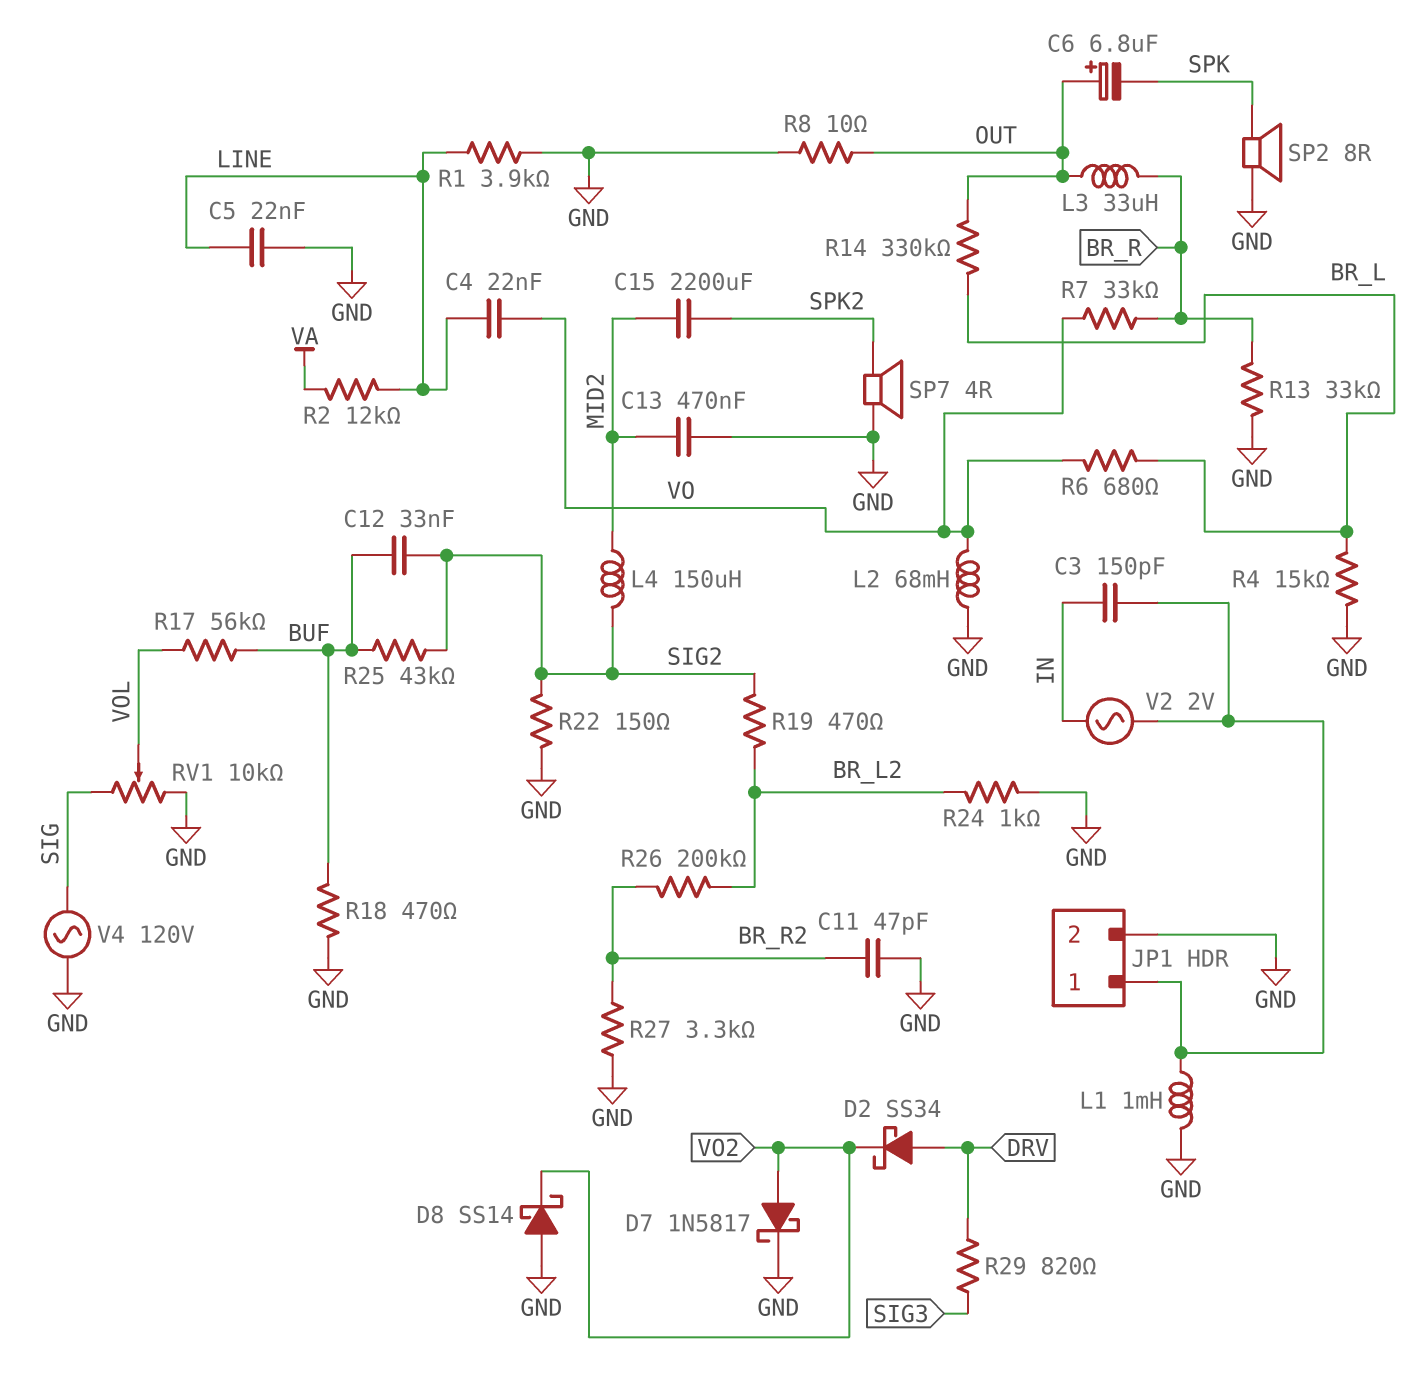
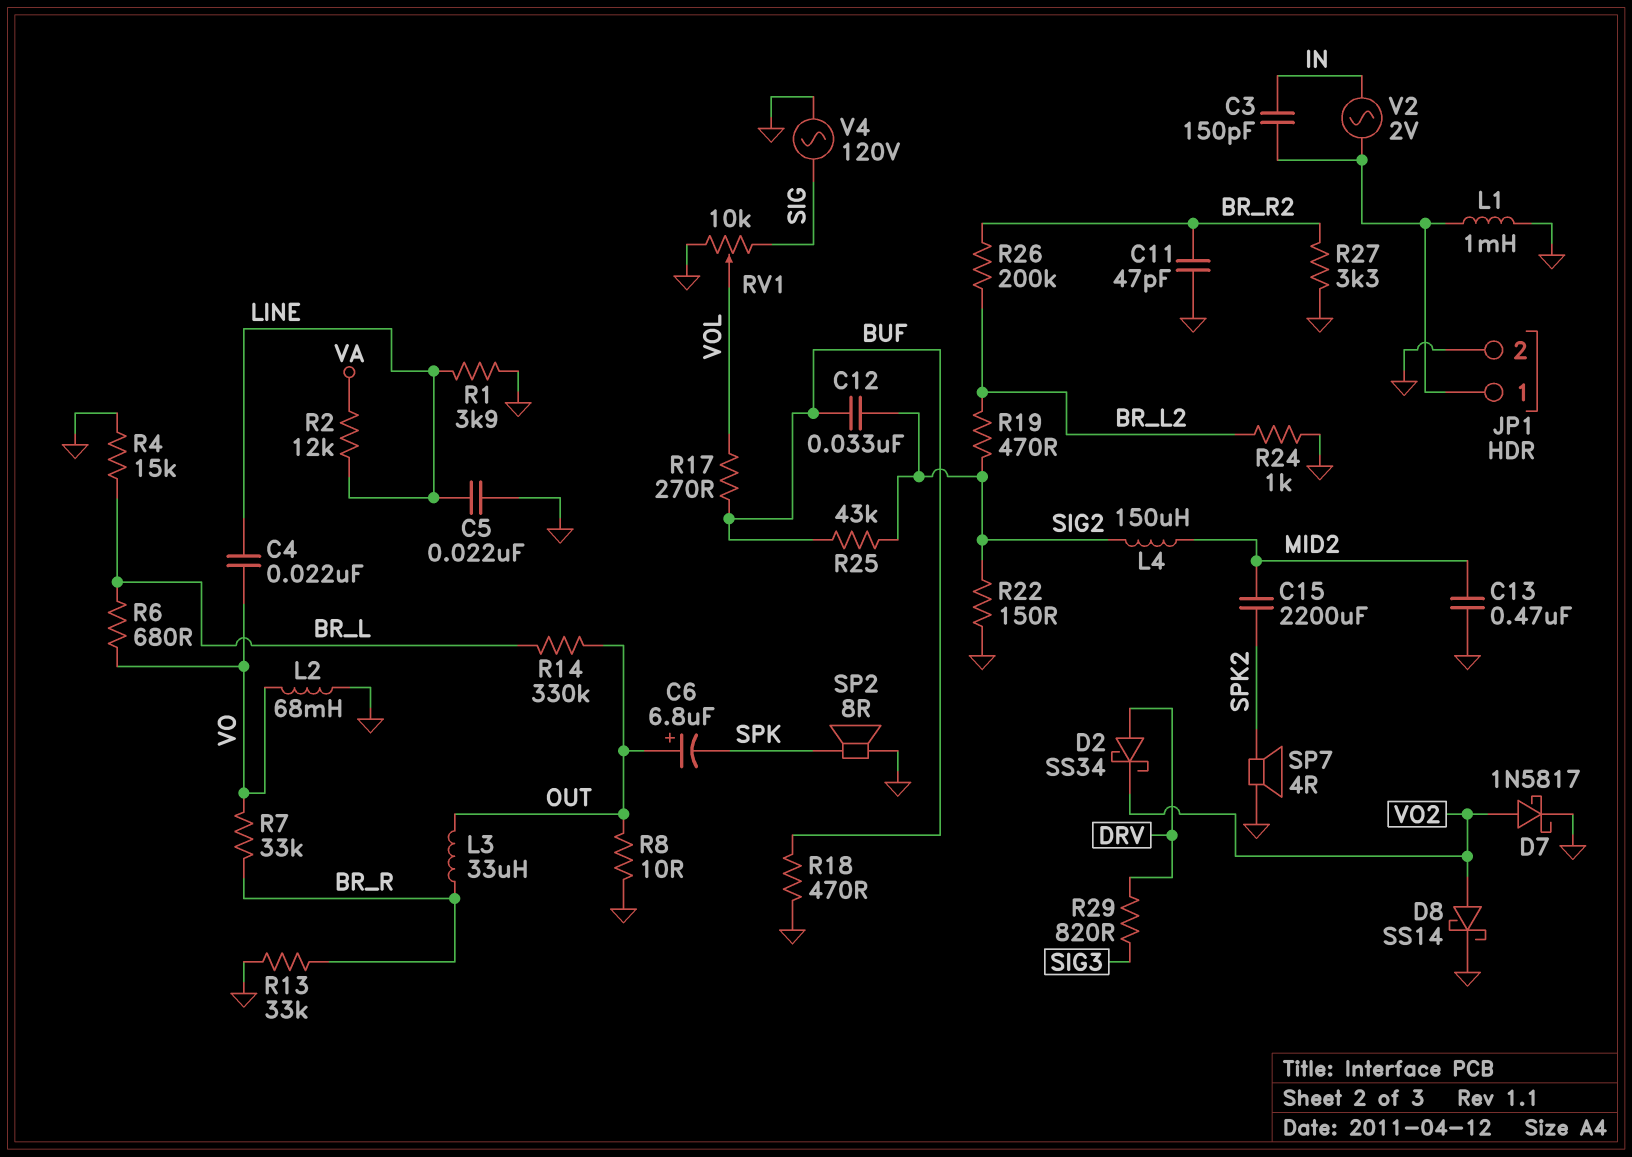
D8: schottky SS14 (A GND, K VO2) -> schottky SS14 (A VO2, K GND)
R17: 56k (BUF, VOL) -> 270 (BUF, VOL)

